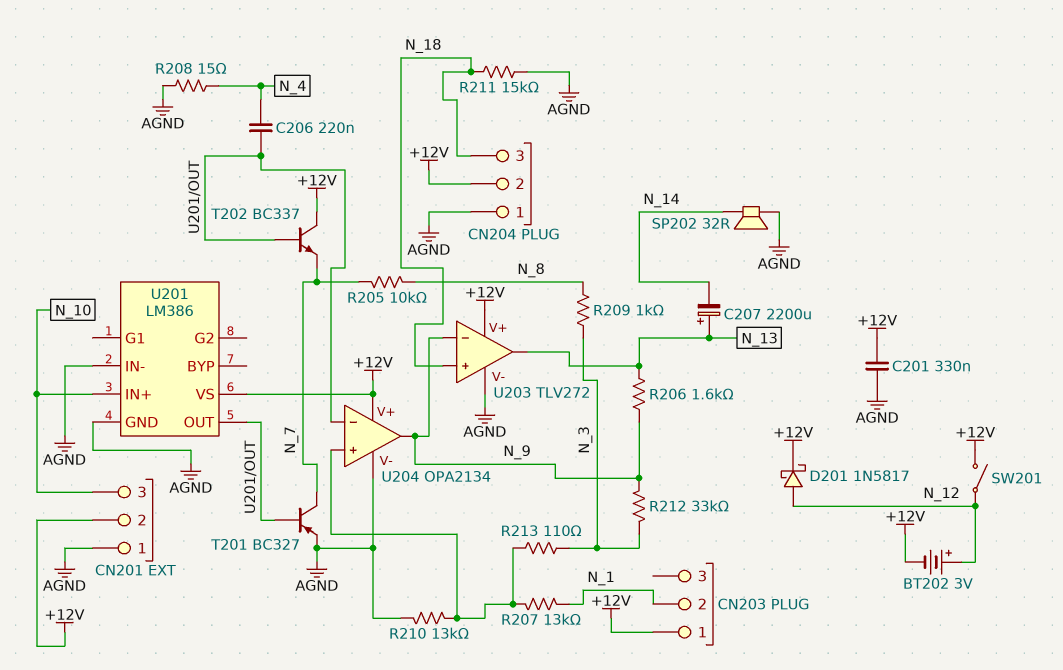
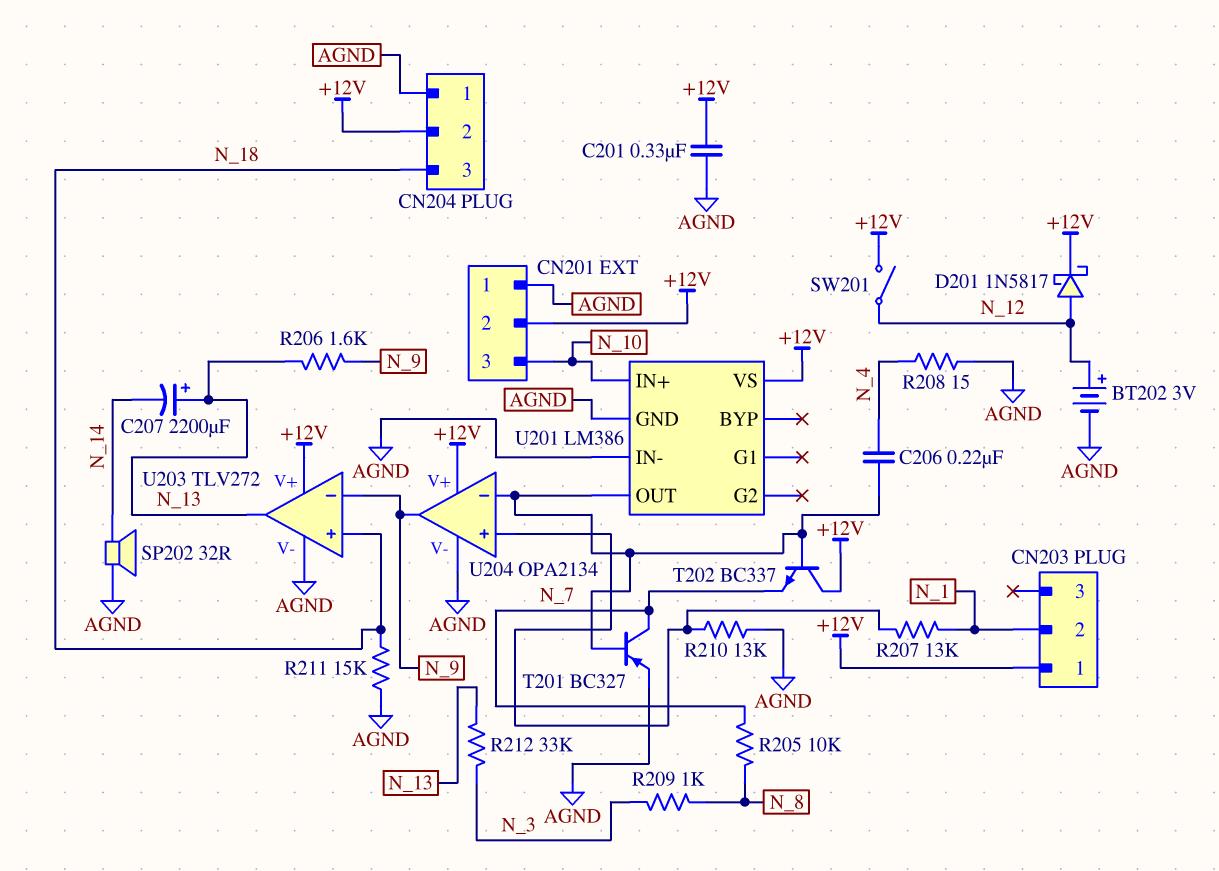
BT202: 3V (plus N_12, minus +12V) -> 3V (plus N_12, minus AGND)
R212: 33k (N_3, N_9) -> 33k (N_3, N_13)
R213: 110 (N_3, U204/in+) -> none

